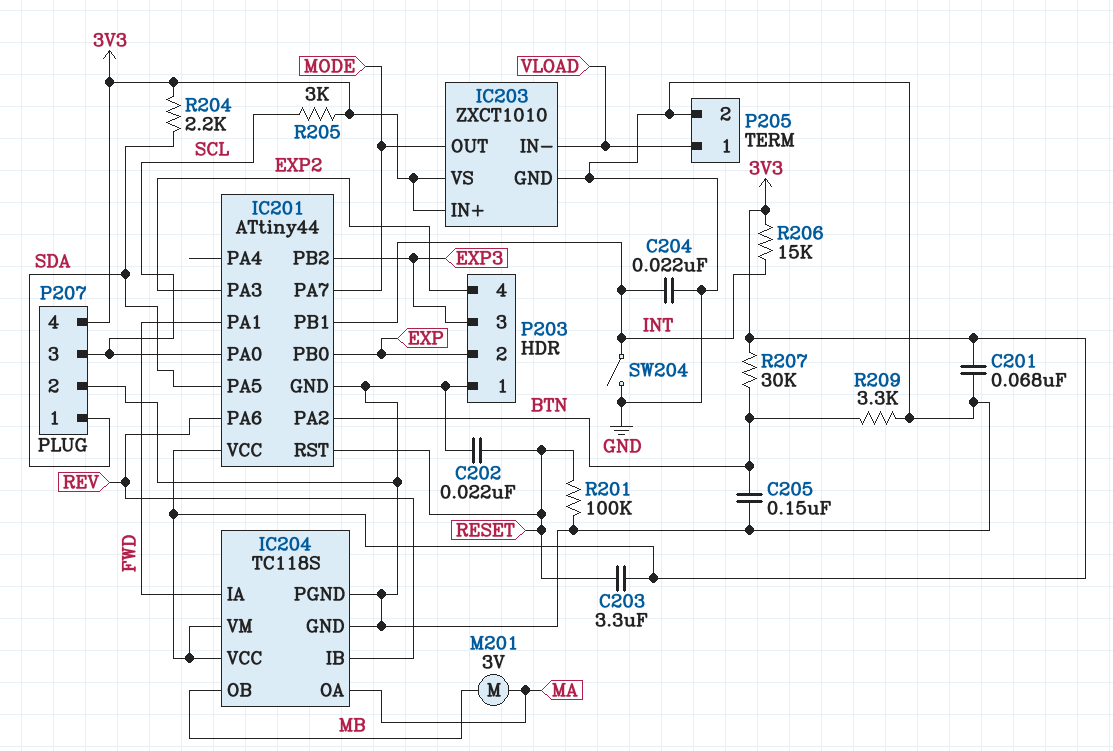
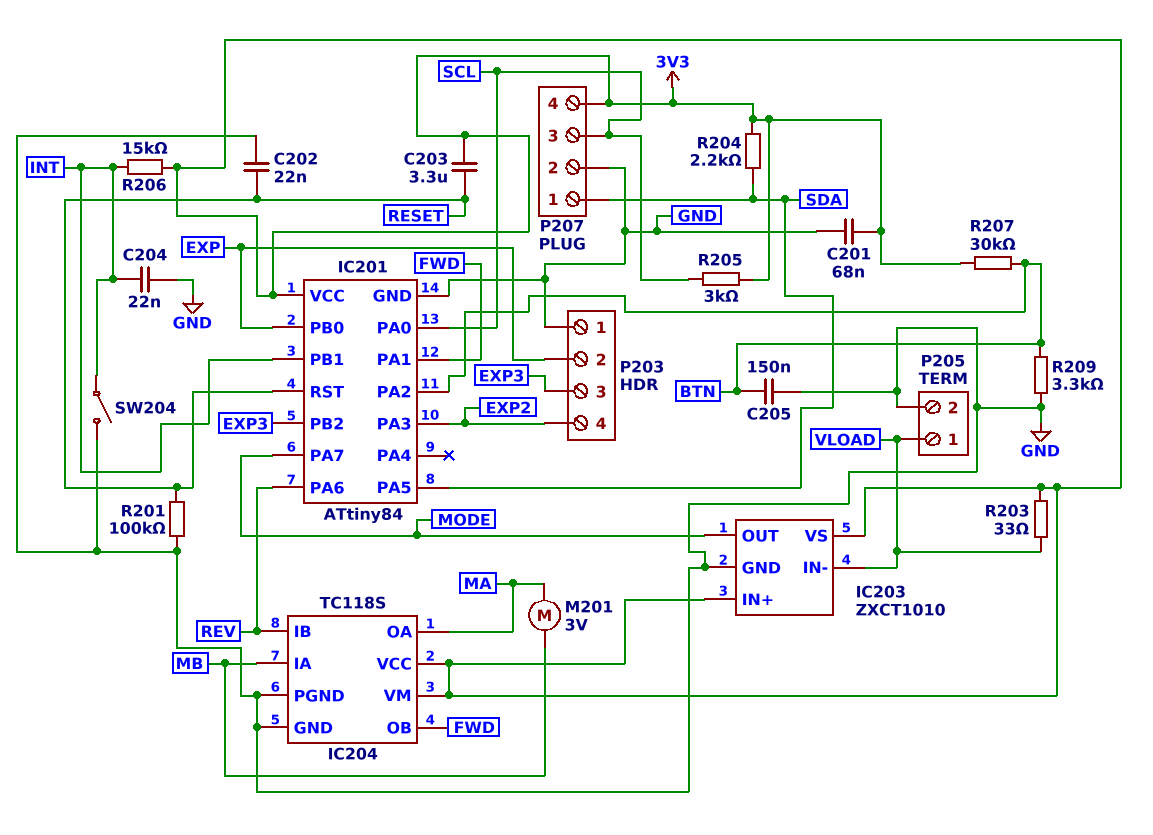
IC201: ATtiny44 -> ATtiny84
IC204 pin IA: FWD -> MB
IC204 pin OB: MB -> FWD
R203: none -> 33 (3V3, VLOAD)

